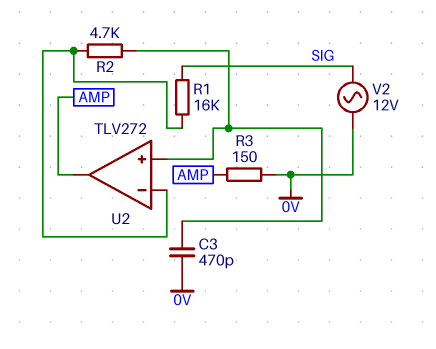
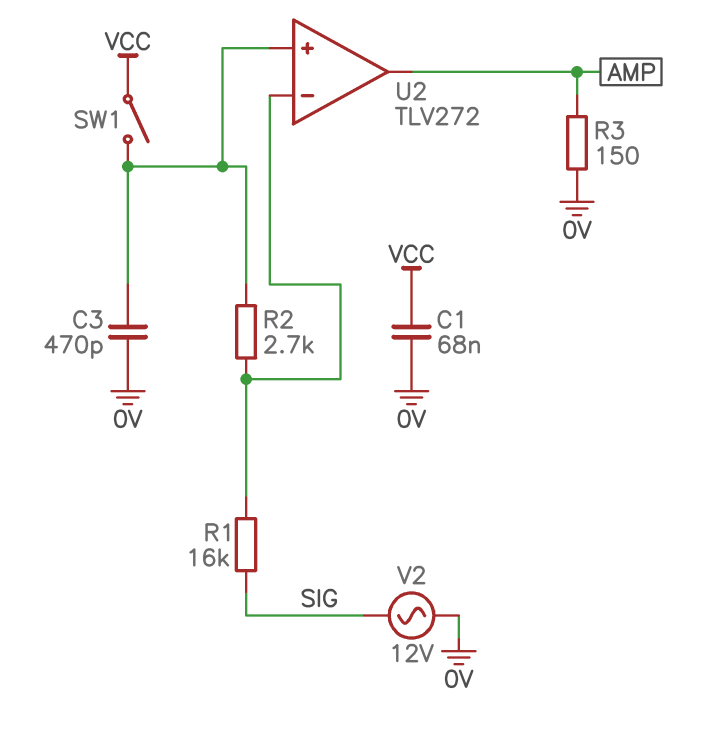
C1: none -> 68nF (0V, VCC)
R2: 4.7k (U2/in+, U2/in-) -> 2.7k (U2/in+, U2/in-)
SW1: none -> switch (U2/in+, VCC)

